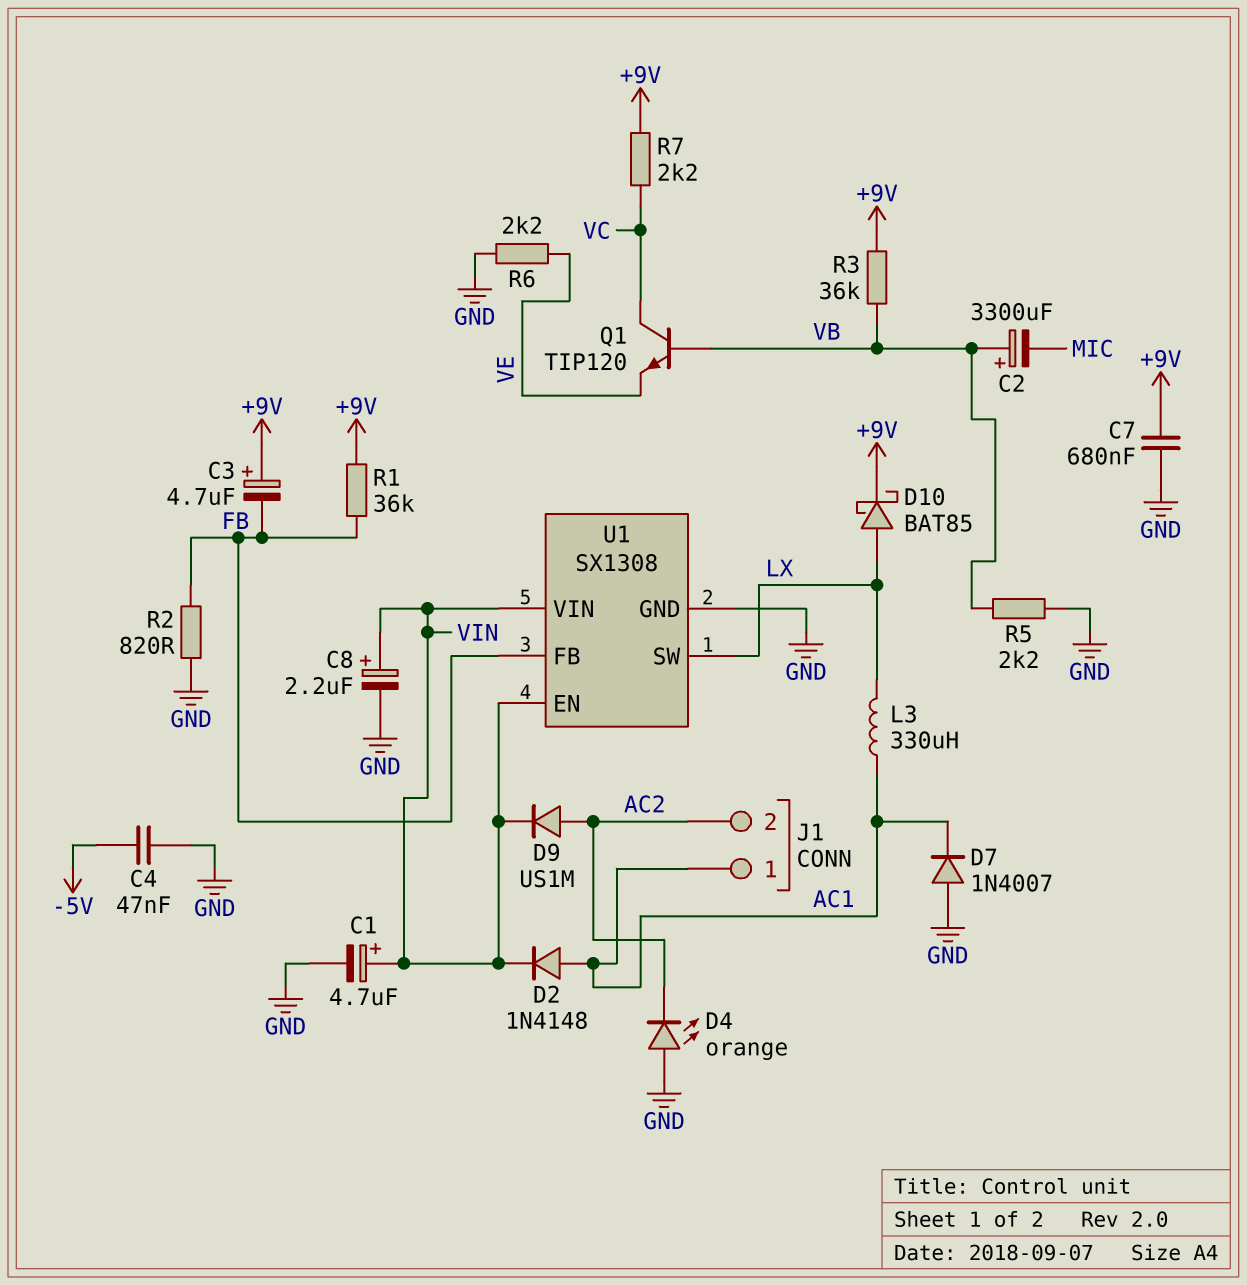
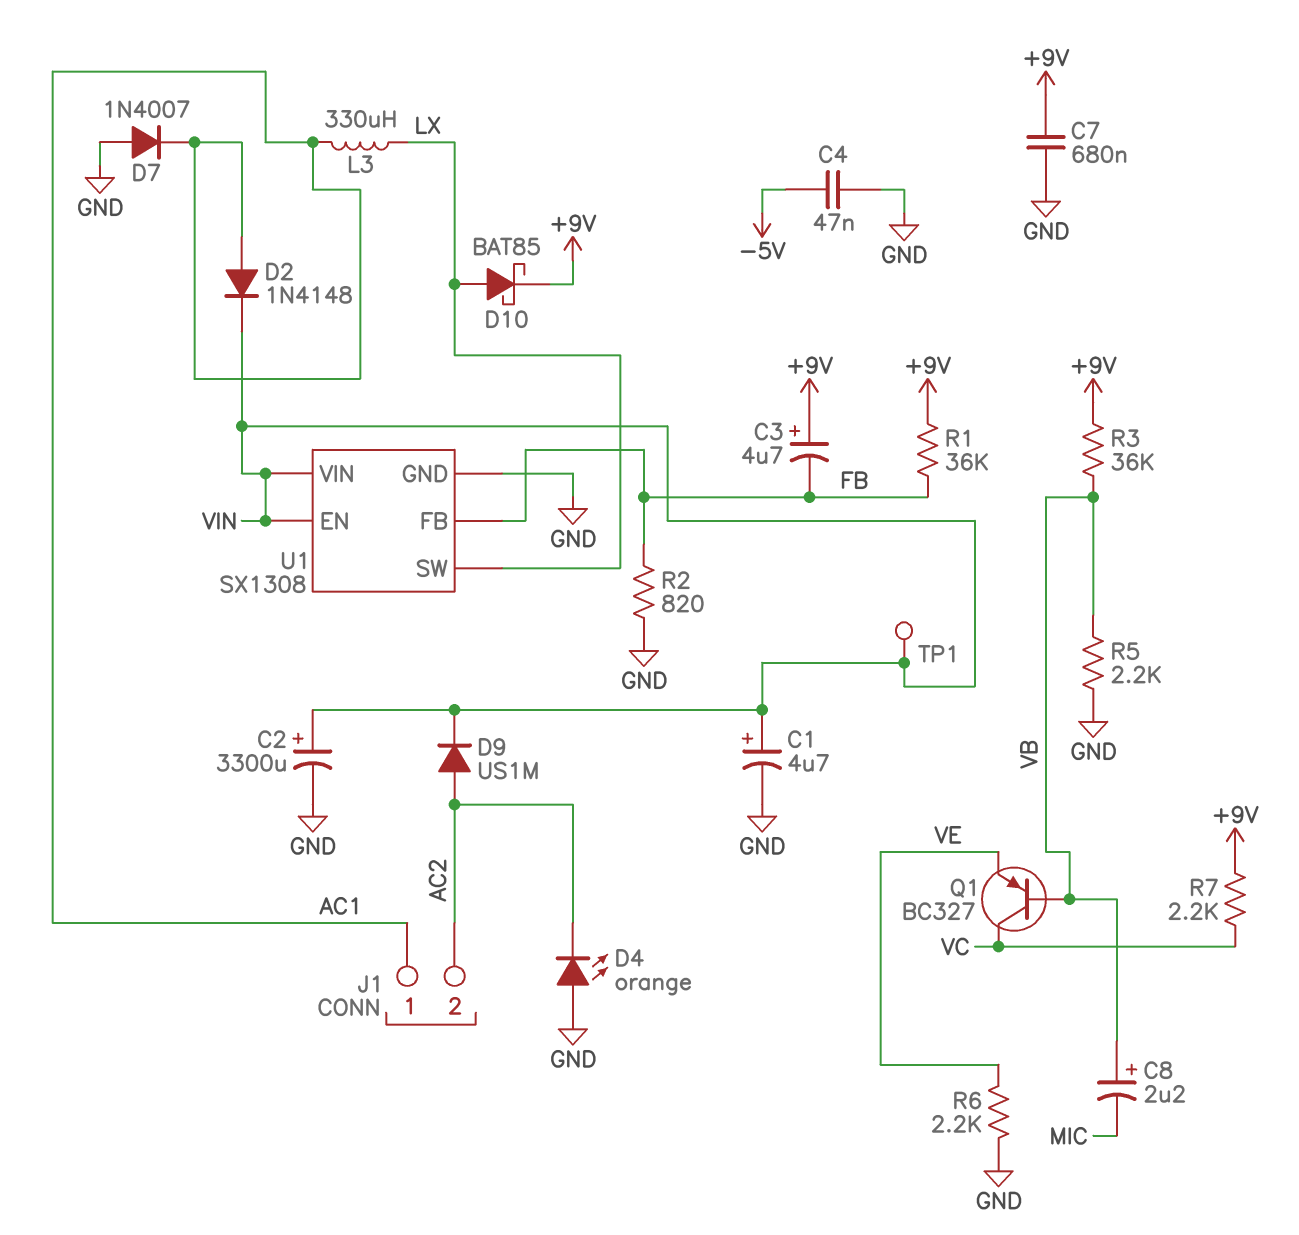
C2: 3300uF (plus VB, minus MIC) -> 3300uF (plus VIN, minus GND)
C8: 2.2uF (plus VIN, minus GND) -> 2.2uF (plus VB, minus MIC)
Q1: NPN TIP120 (B VB, C VC, E VE) -> PNP BC327 (B VB, C VC, E VE)
TP1: none -> test point (VIN)

